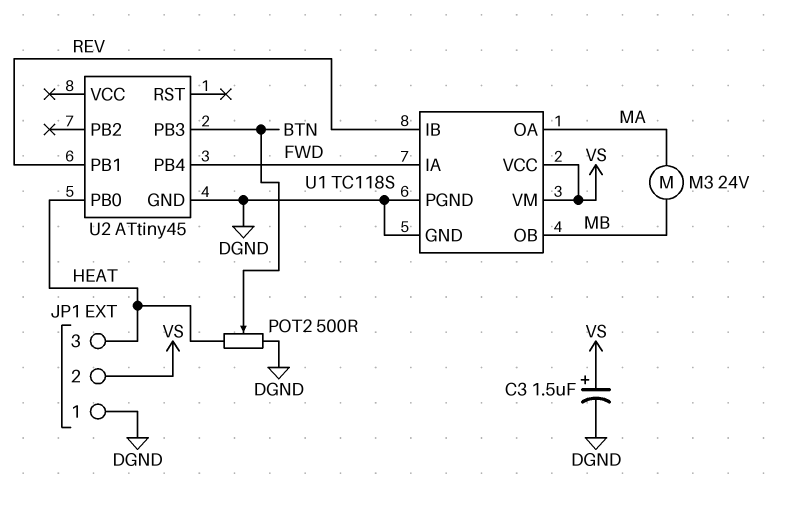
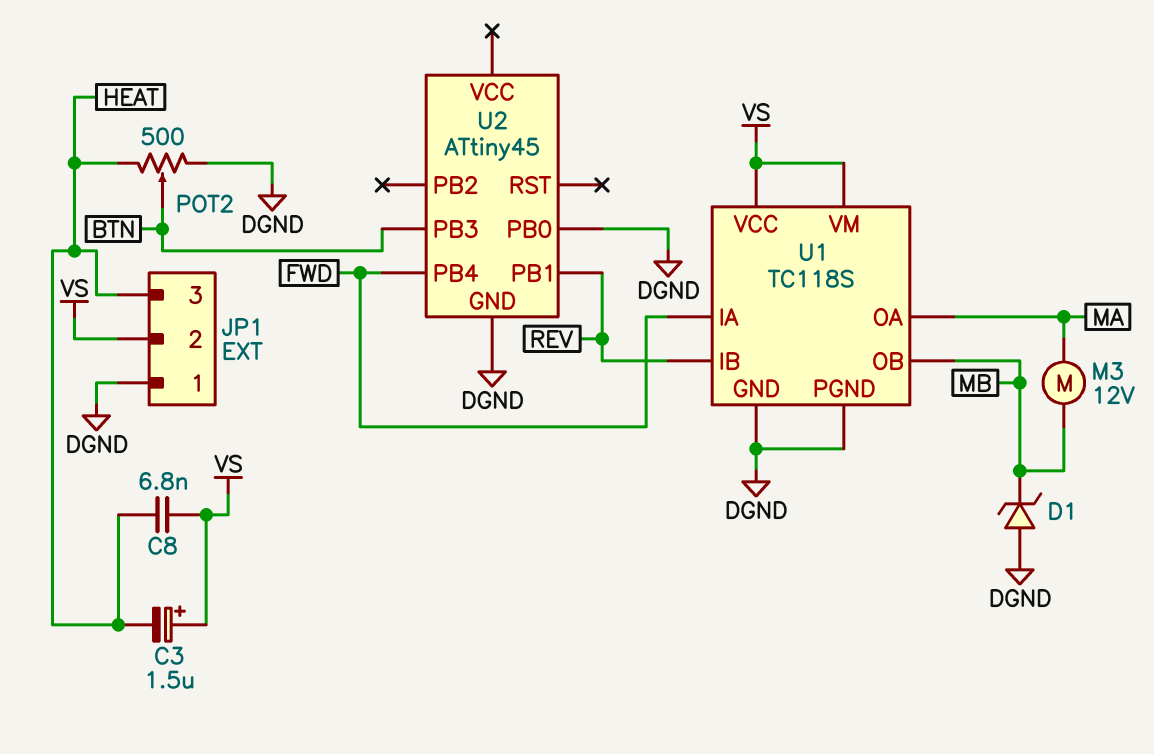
C3: 1.5uF (plus VS, minus DGND) -> 1.5uF (plus VS, minus HEAT)
C8: none -> 6.8nF (HEAT, VS)
D1: none -> zener (A DGND, K MB)
M3: motor 24V (MA, MB) -> motor 12V (MA, MB)
U2 pin PB0: HEAT -> DGND

